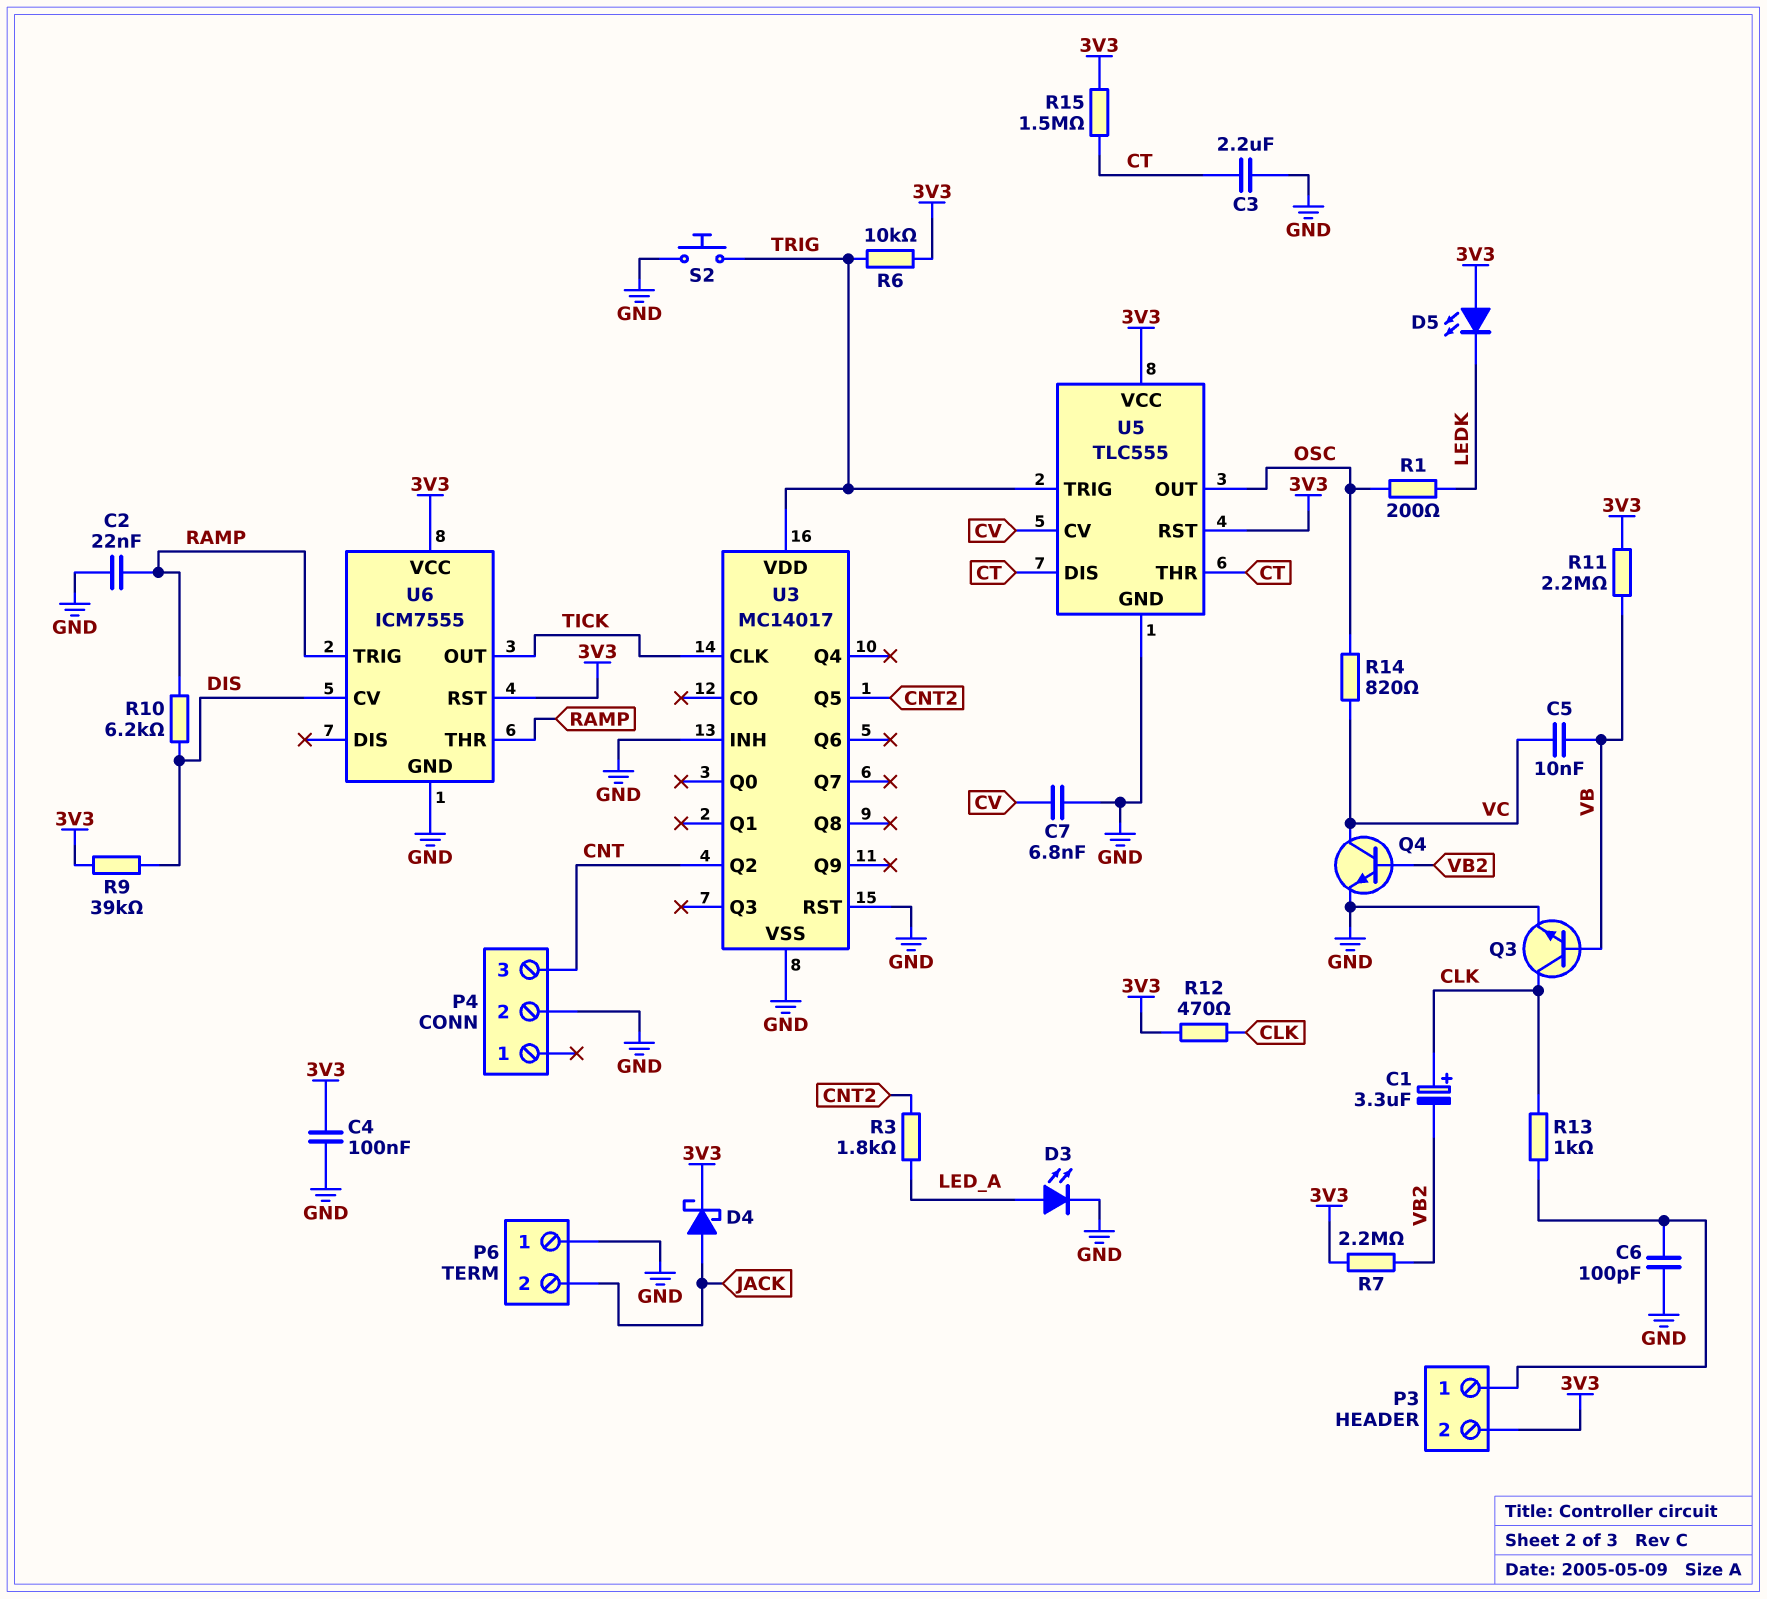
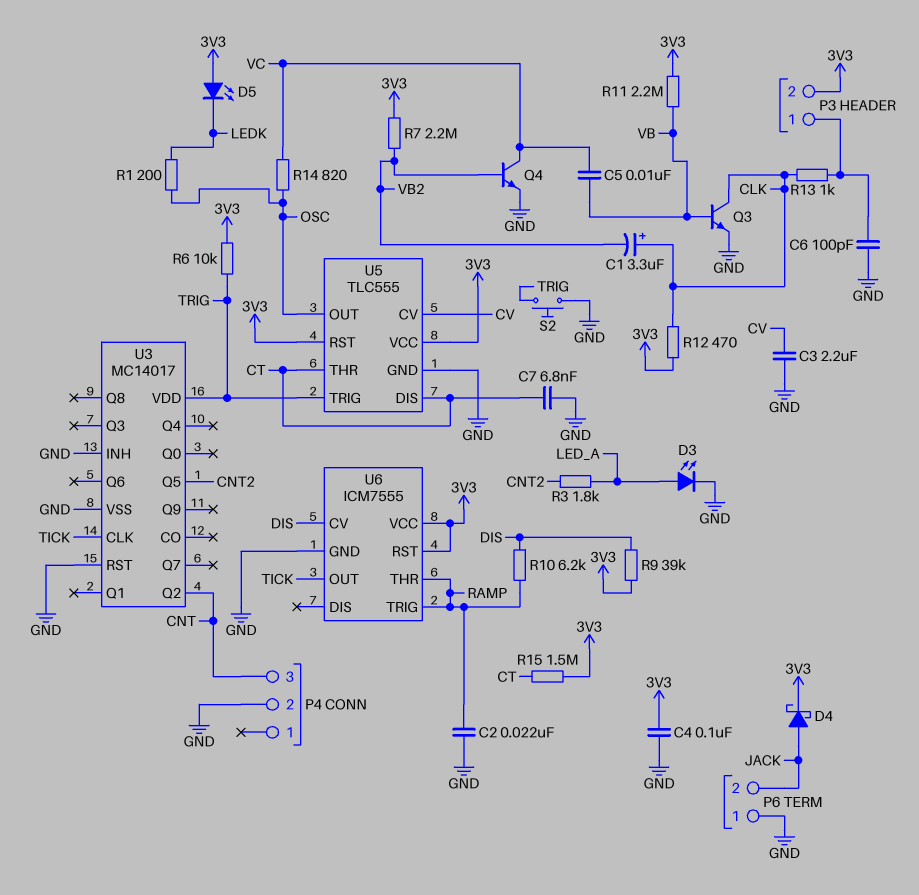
C3: 2.2uF (CT, GND) -> 2.2uF (CV, GND)
C7: 6.8nF (CV, GND) -> 6.8nF (CT, GND)

